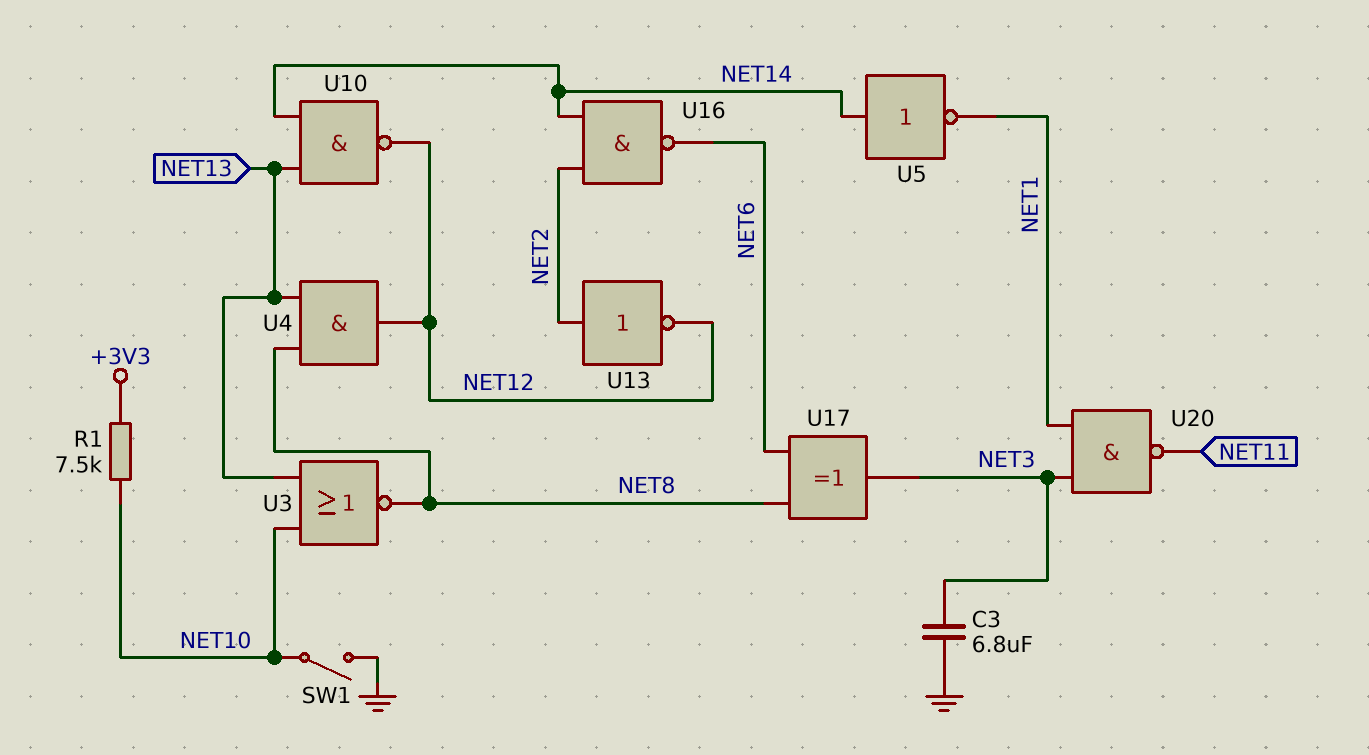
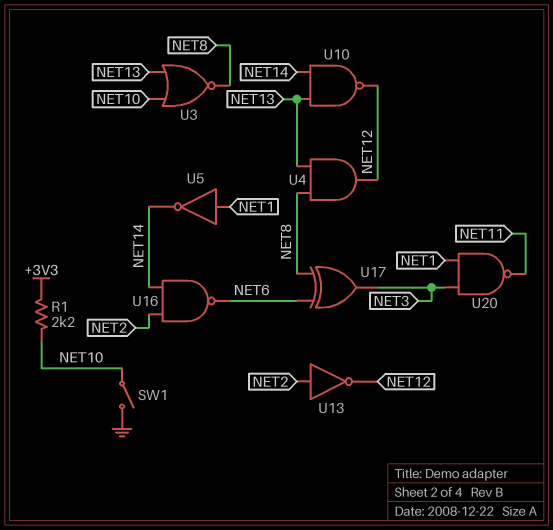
C3: 6.8uF (GND, NET3) -> none
R1: 7.5k (+3V3, NET10) -> 2.2k (+3V3, NET10)
U5: NOT (in NET14, out NET1) -> NOT (in NET1, out NET14)

